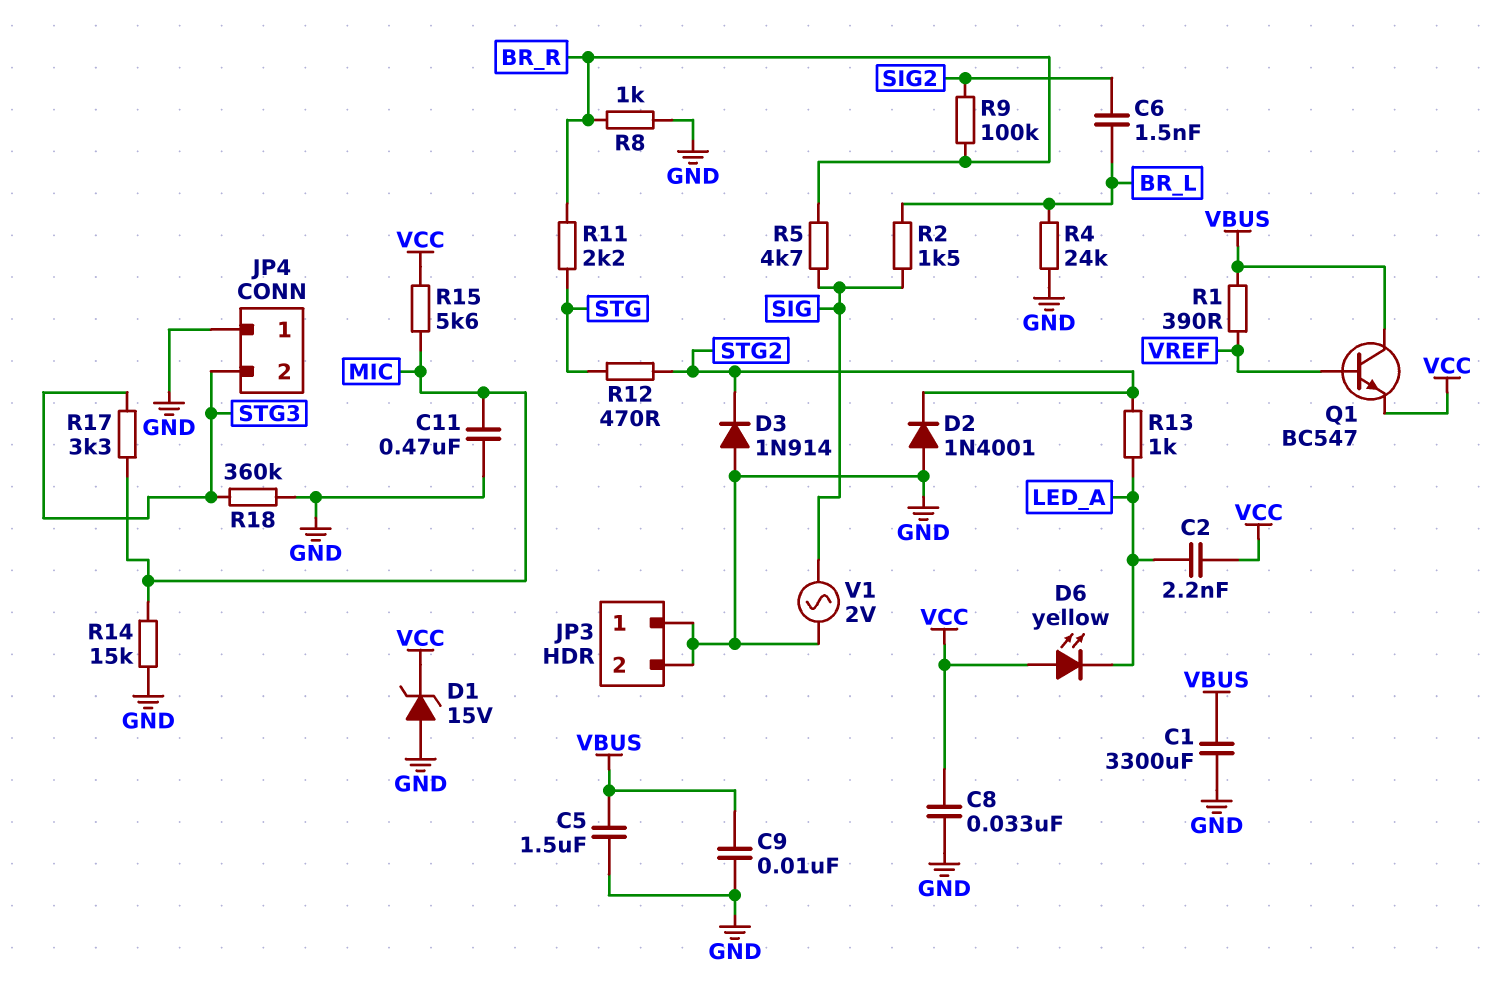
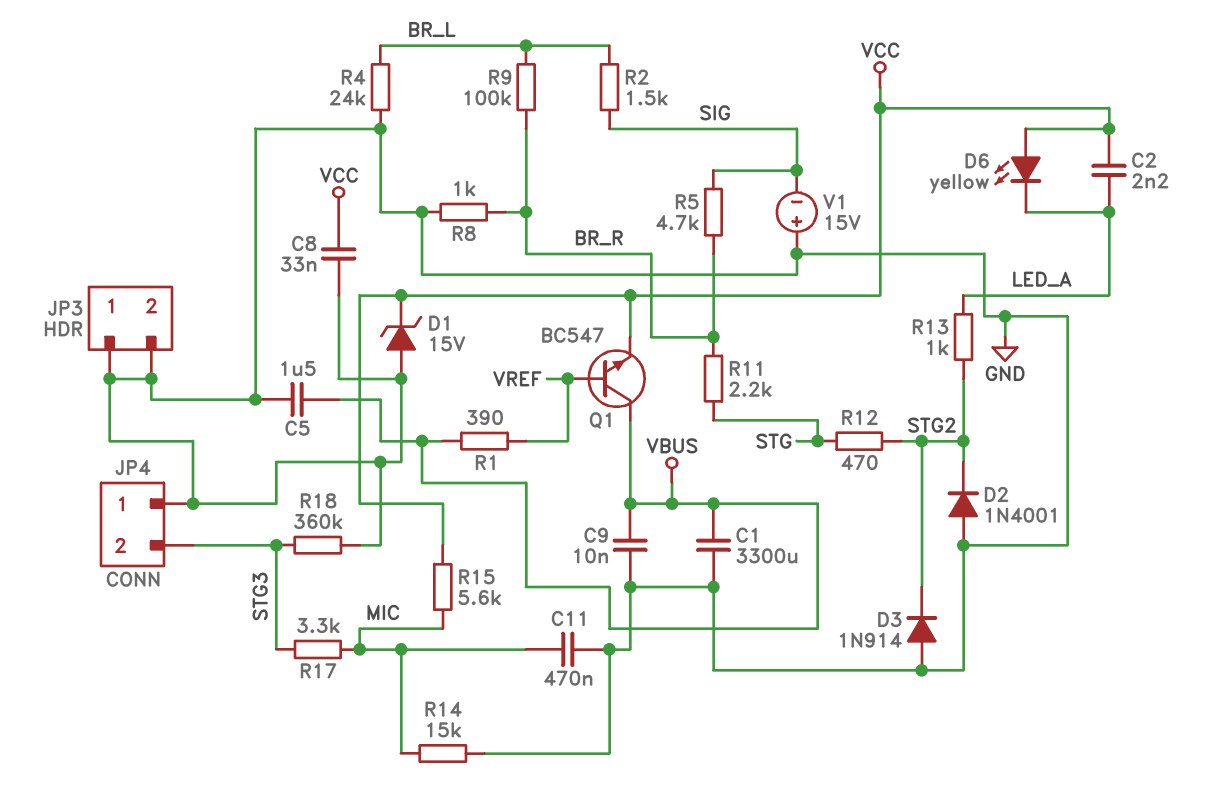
C6: 1.5nF (BR_L, SIG2) -> none
R9: 100k (BR_R, SIG2) -> 100k (BR_L, BR_R)
V1: AC 2V (GND, SIG) -> 15V (plus GND, minus SIG)

